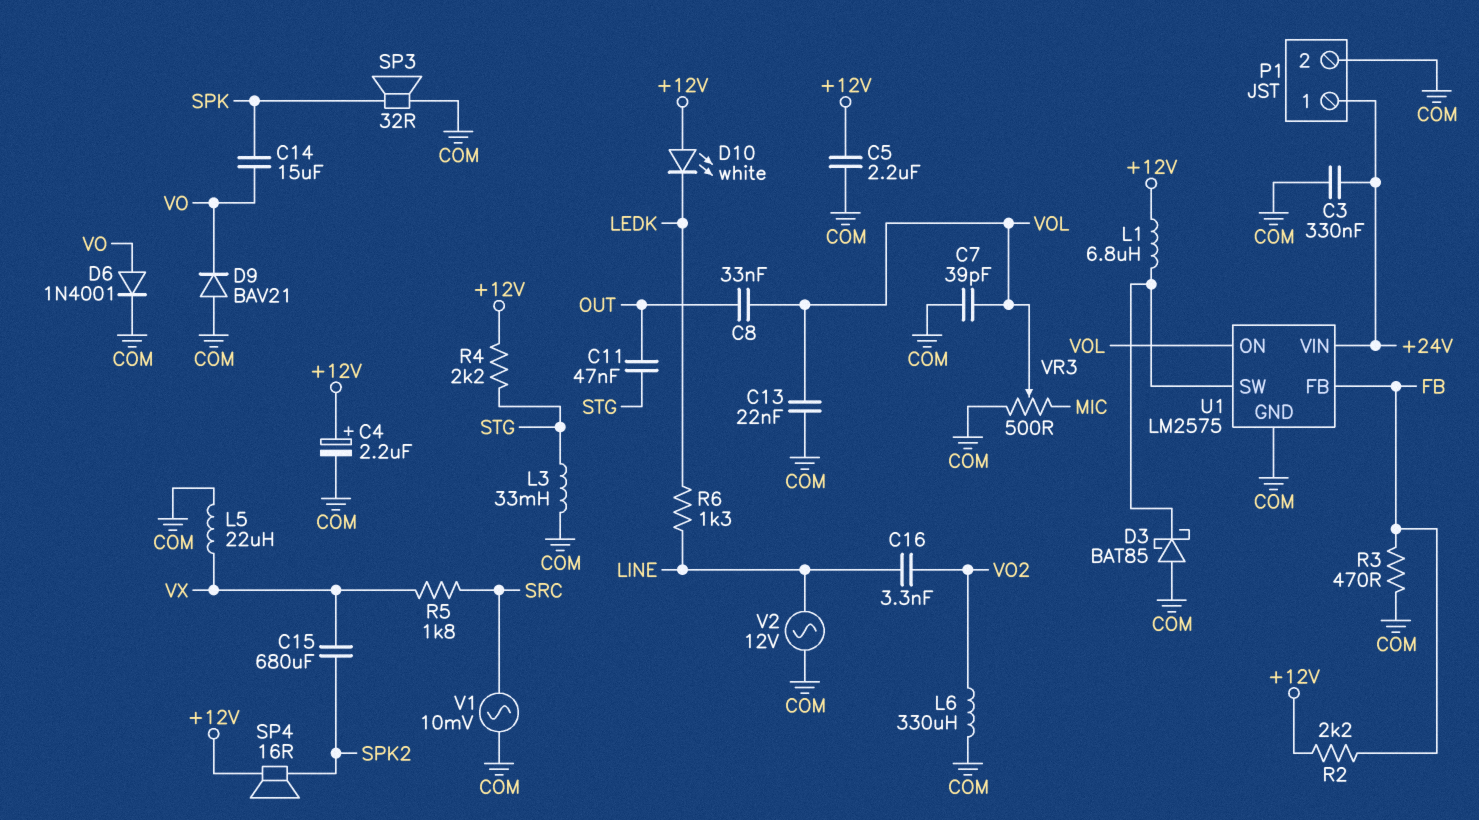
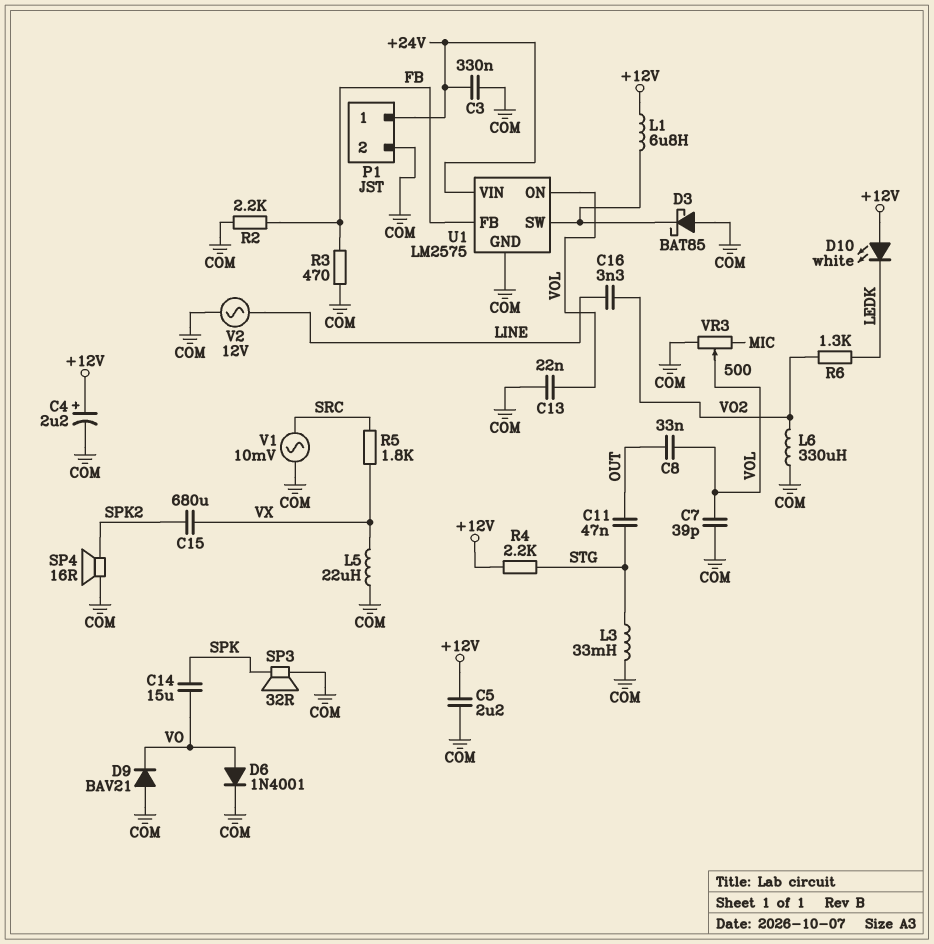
R2: 2.2k (+12V, FB) -> 2.2k (COM, FB)
R6: 1.3k (LEDK, LINE) -> 1.3k (LEDK, VO2)
SP4: speaker 16R (+12V, SPK2) -> speaker 16R (COM, SPK2)

